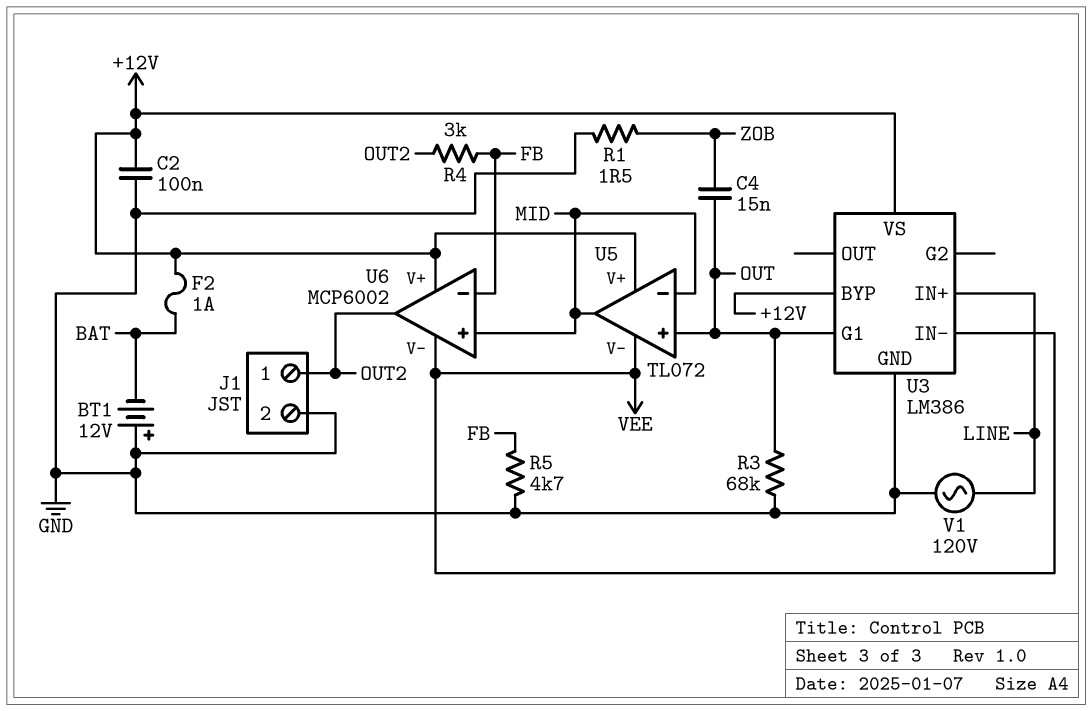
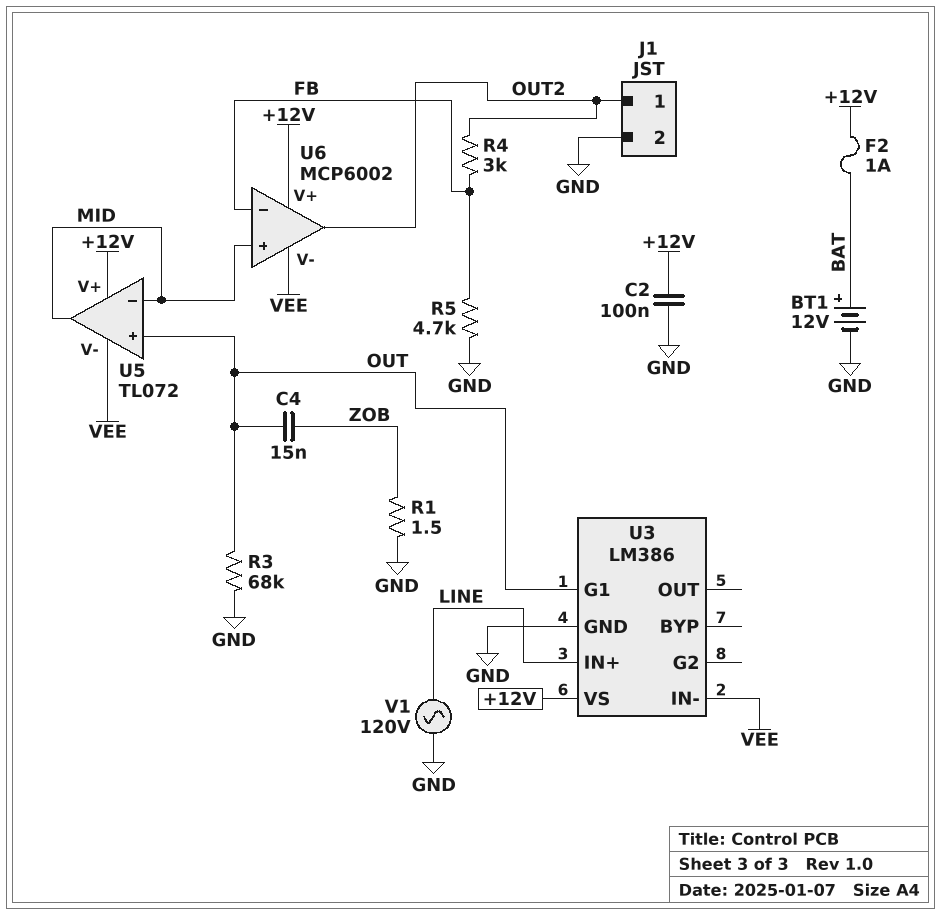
BT1: 12V (plus GND, minus BAT) -> 12V (plus BAT, minus GND)
U3 pin BYP: +12V -> none

